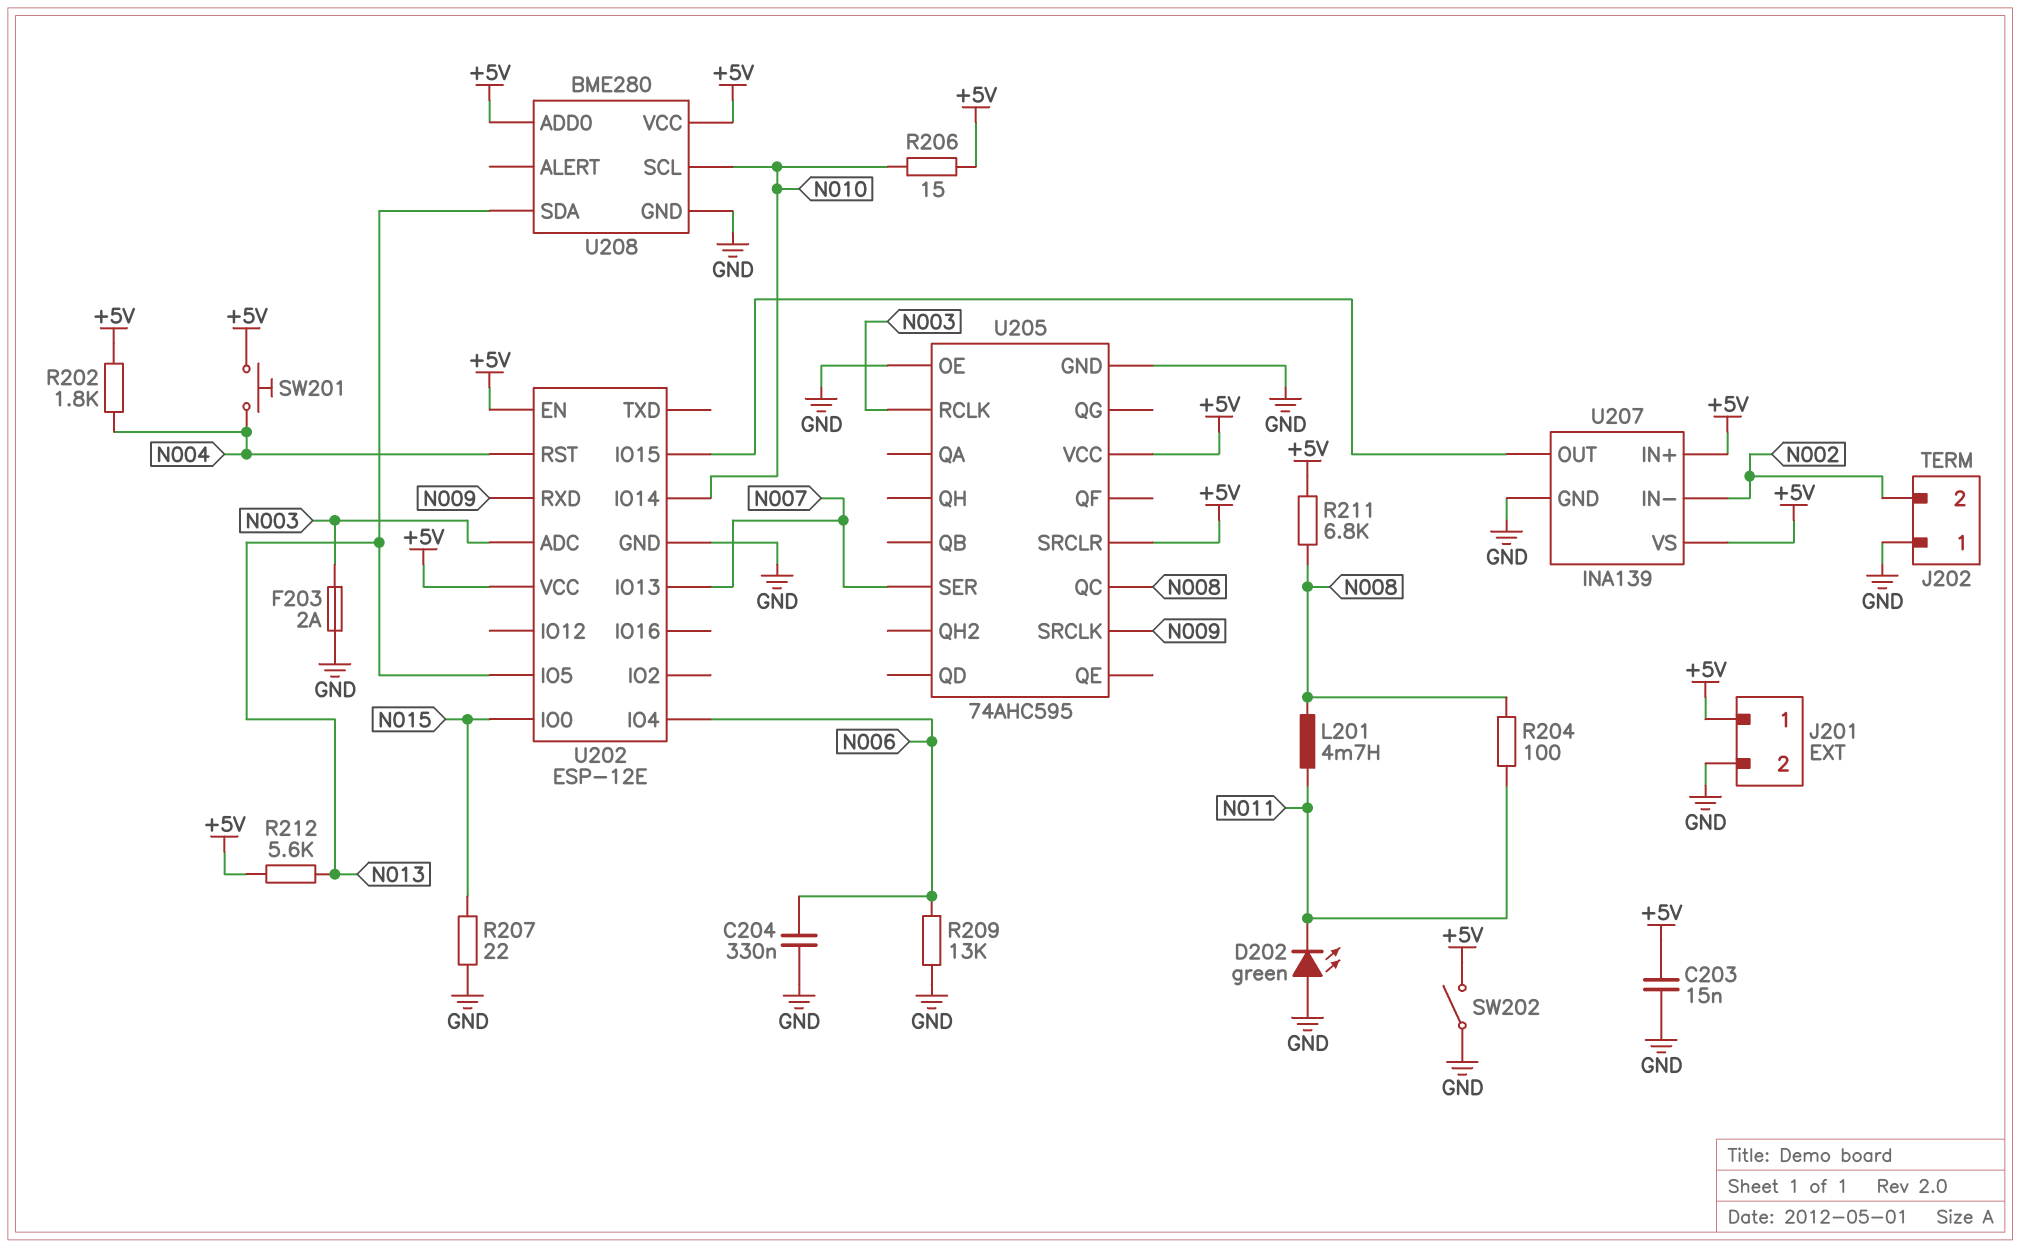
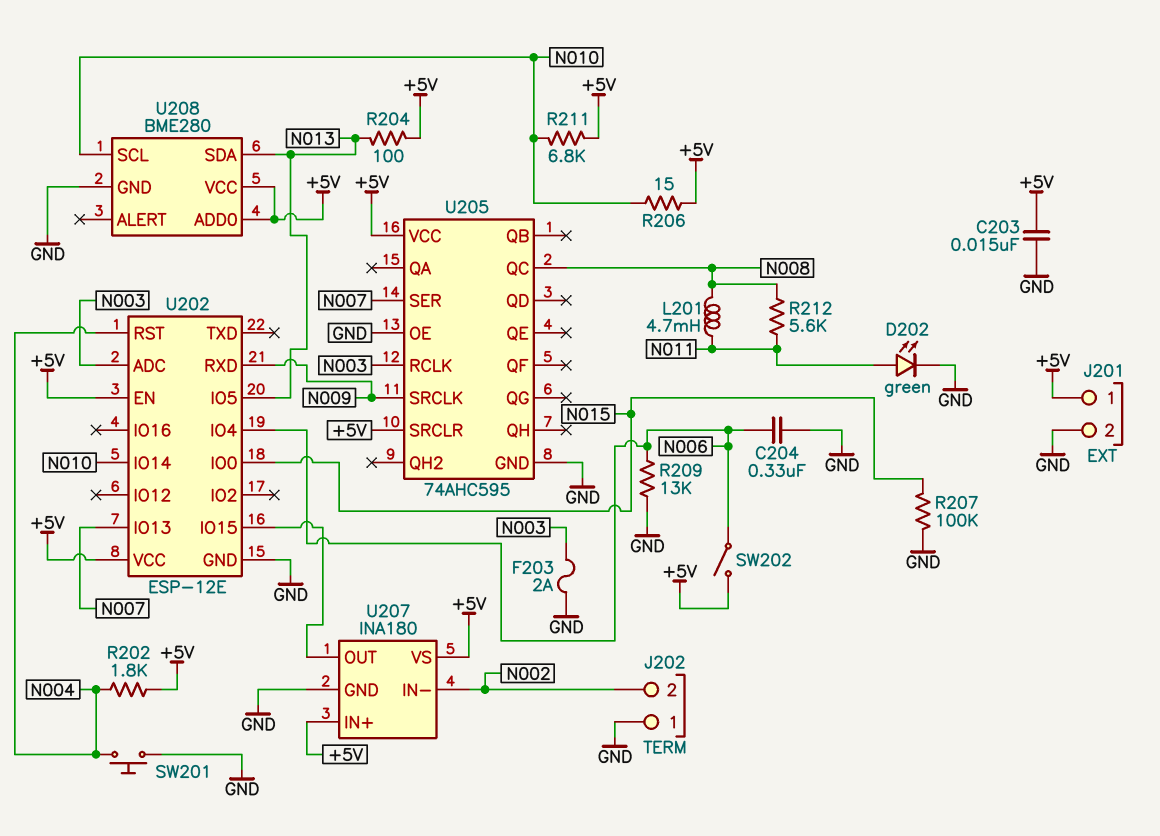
D202: LED green (A GND, K N011) -> LED green (A N011, K GND)
R204: 100 (N008, N011) -> 100 (+5V, N013)
R207: 22 (GND, N015) -> 100k (GND, N015)
R211: 6.8k (+5V, N008) -> 6.8k (+5V, N010)
R212: 5.6k (+5V, N013) -> 5.6k (N008, N011)
SW201: button (+5V, N004) -> button (GND, N004)
SW202: switch (+5V, GND) -> switch (+5V, N006)
U207: INA139 -> INA180

